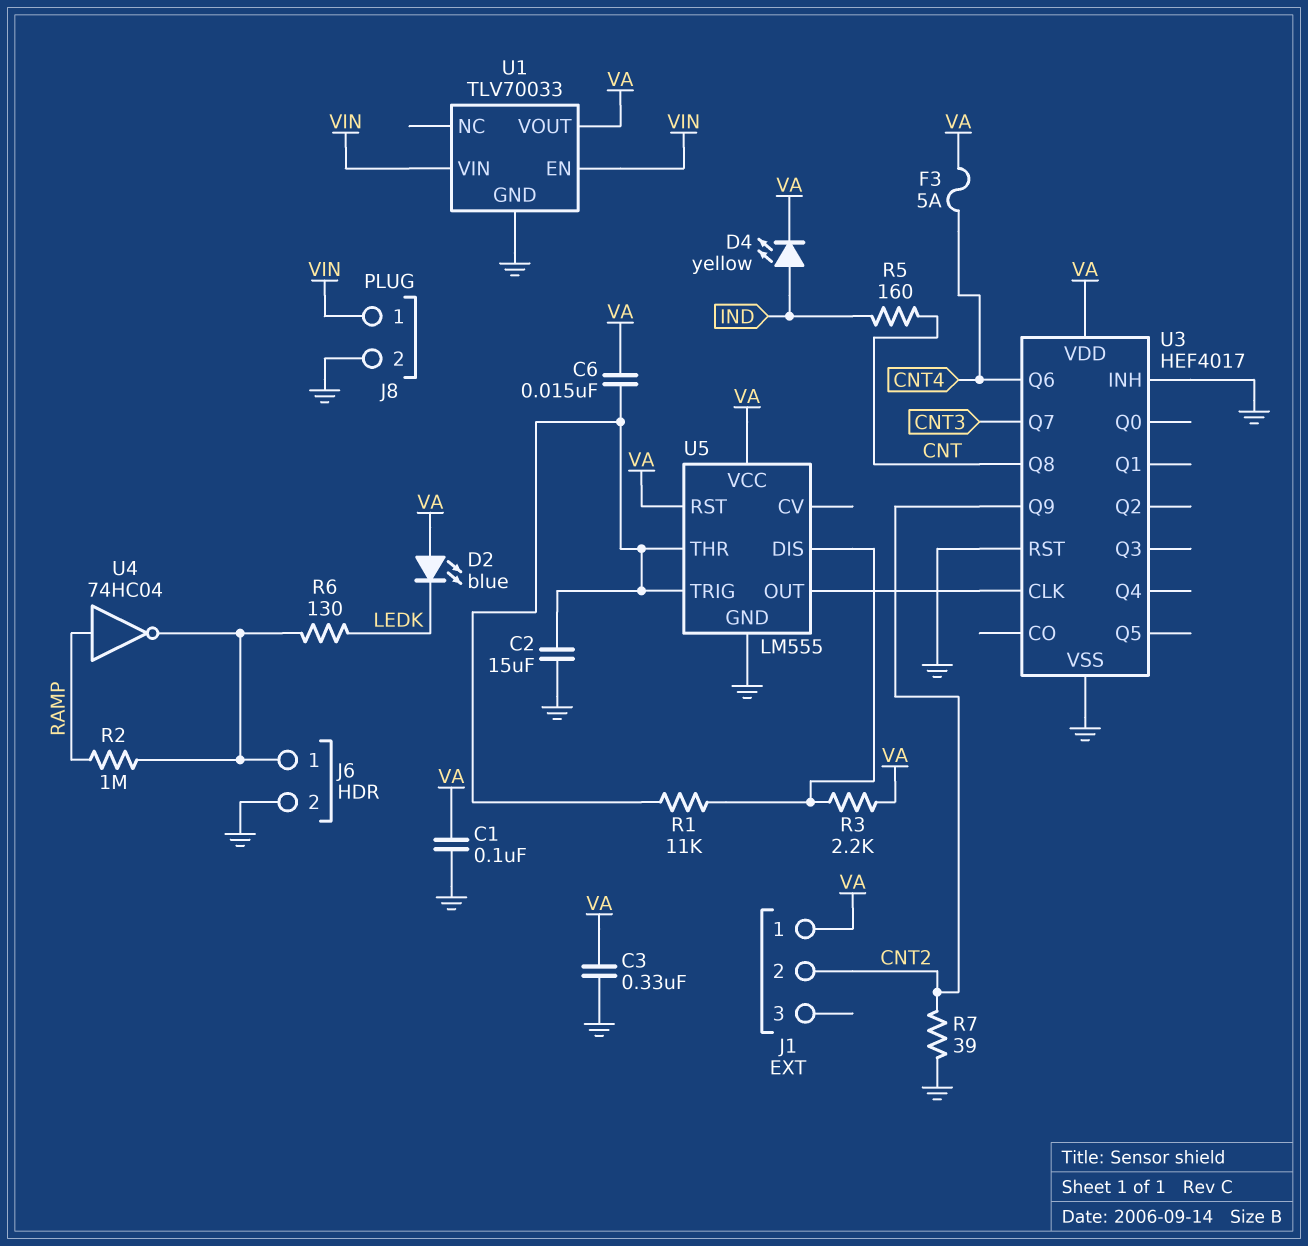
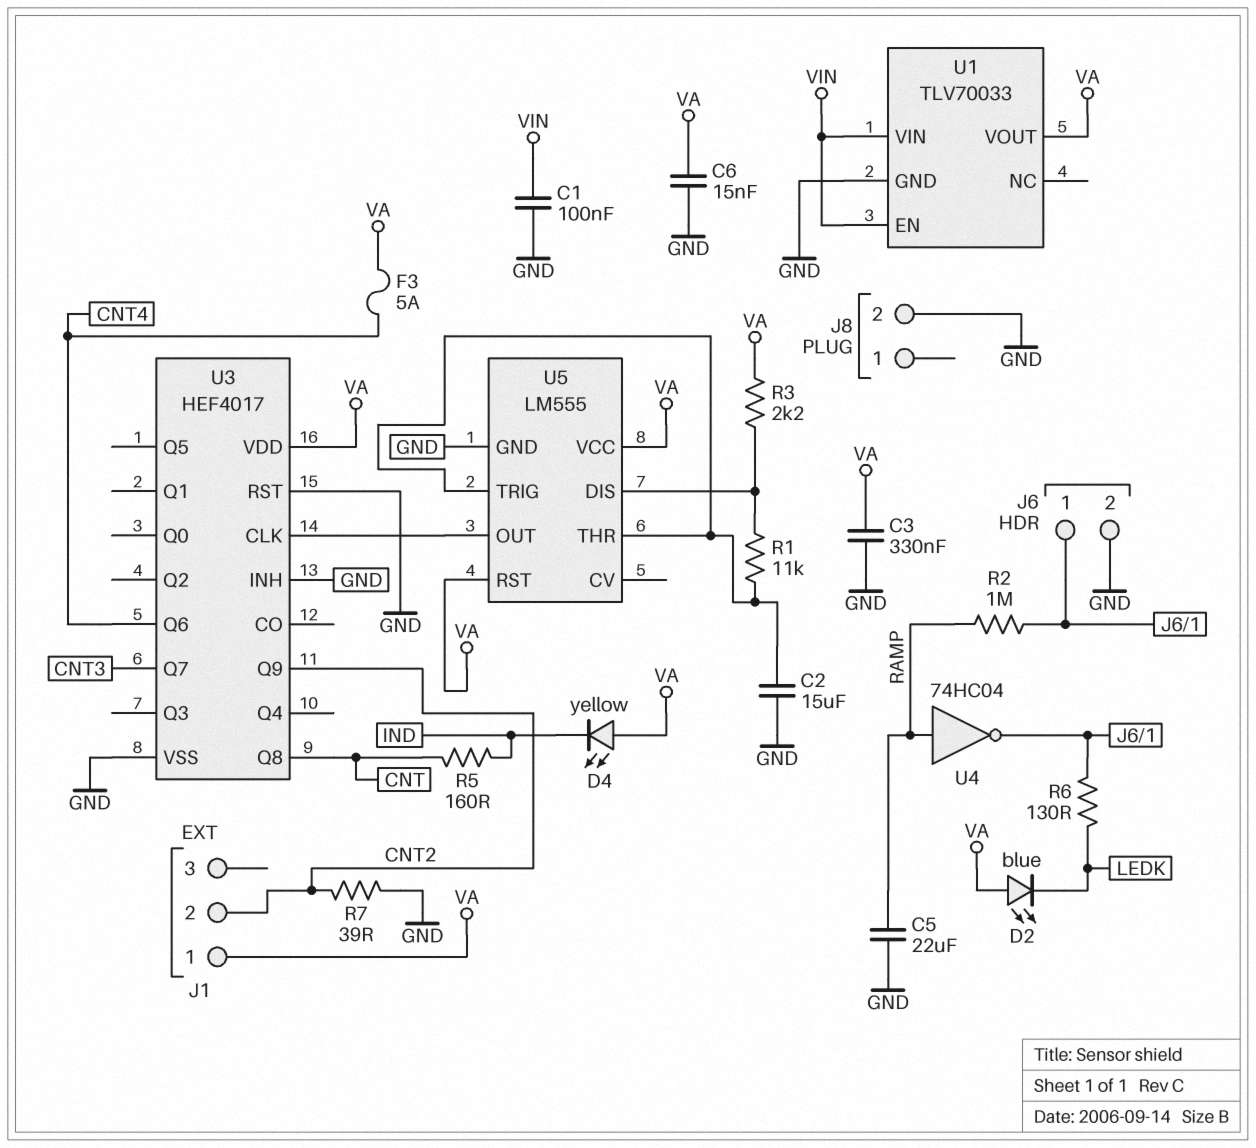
C1: 100nF (GND, VA) -> 100nF (GND, VIN)
C5: none -> 22uF (GND, RAMP)
C6: 15nF (U5/THR, VA) -> 15nF (GND, VA)
D4: LED yellow (A IND, K VA) -> LED yellow (A VA, K IND)
J8 pin 1: VIN -> none

